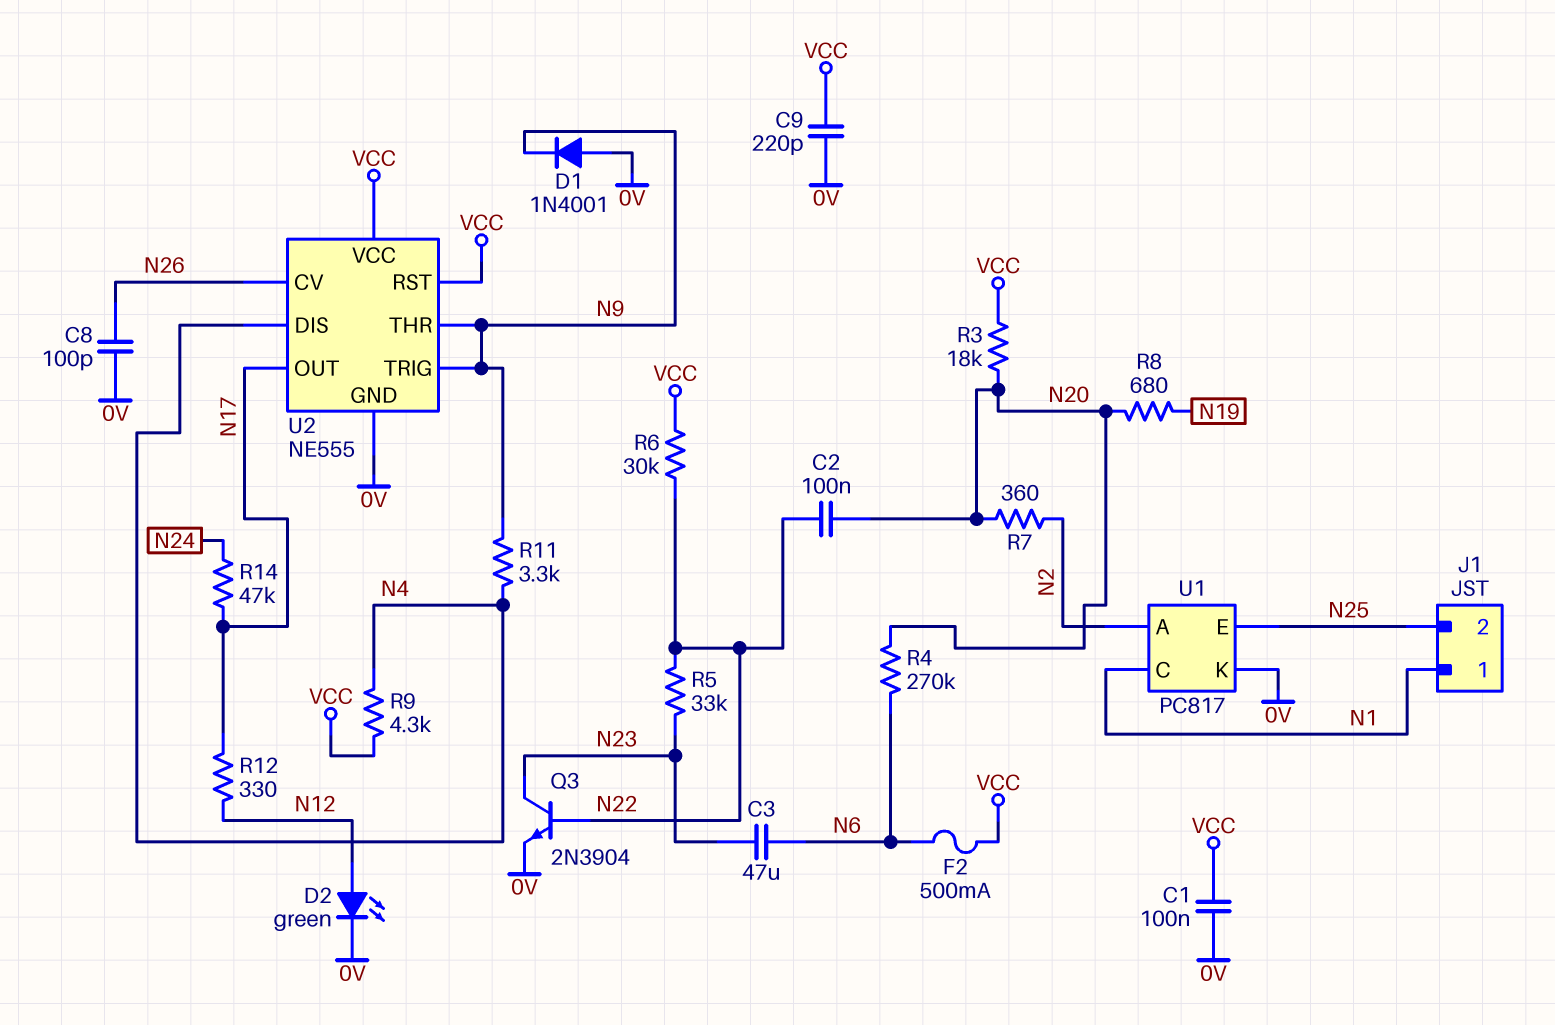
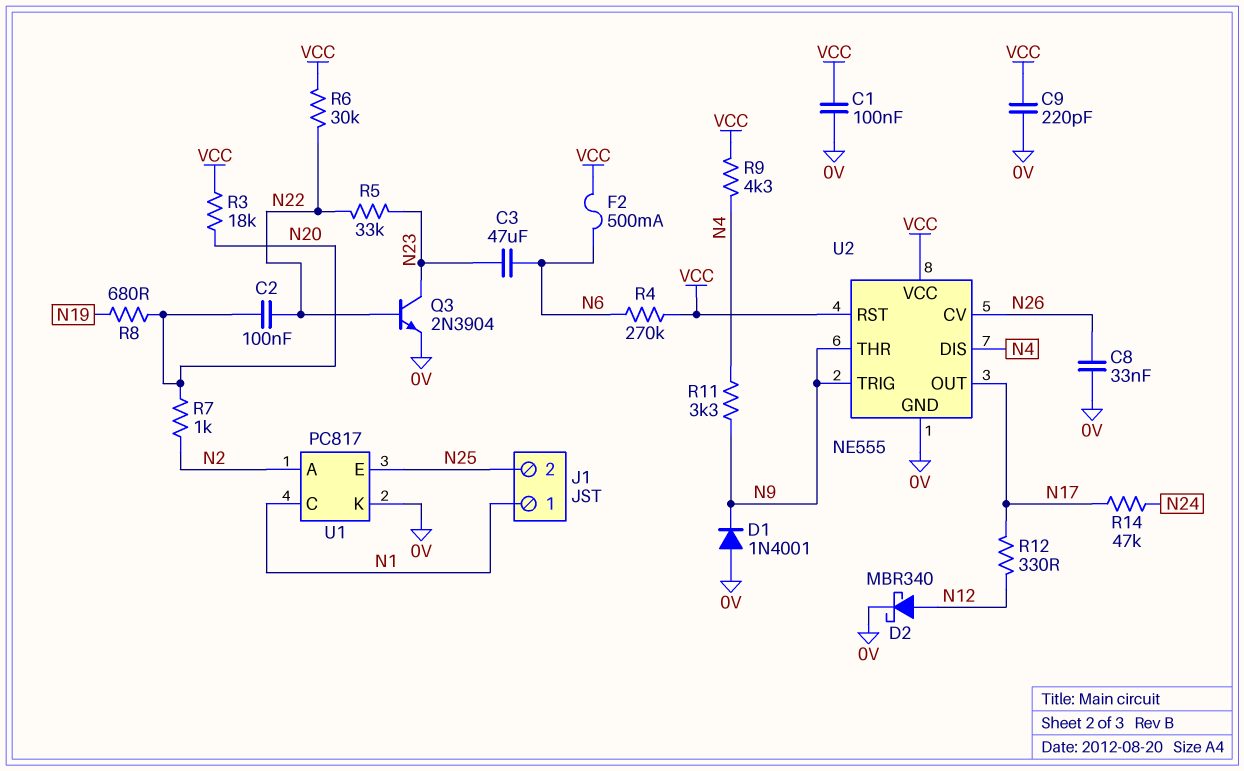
C8: 100pF (0V, N26) -> 33nF (0V, N26)
D2: LED green (A N12, K 0V) -> schottky MBR340 (A N12, K 0V)
R4: 270k (N6, N20) -> 270k (N6, VCC)
R7: 360 (N2, N20) -> 1k (N2, N20)

